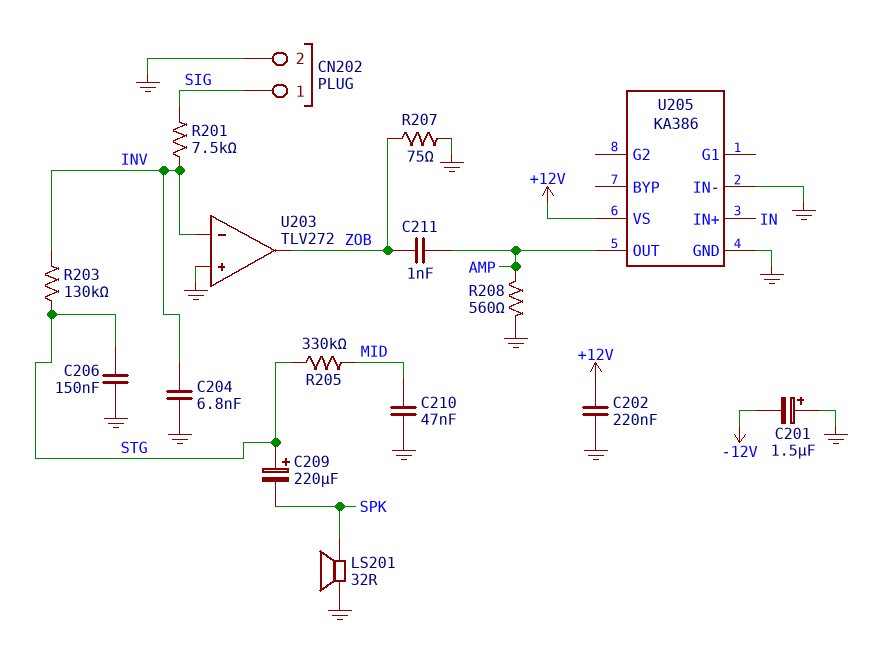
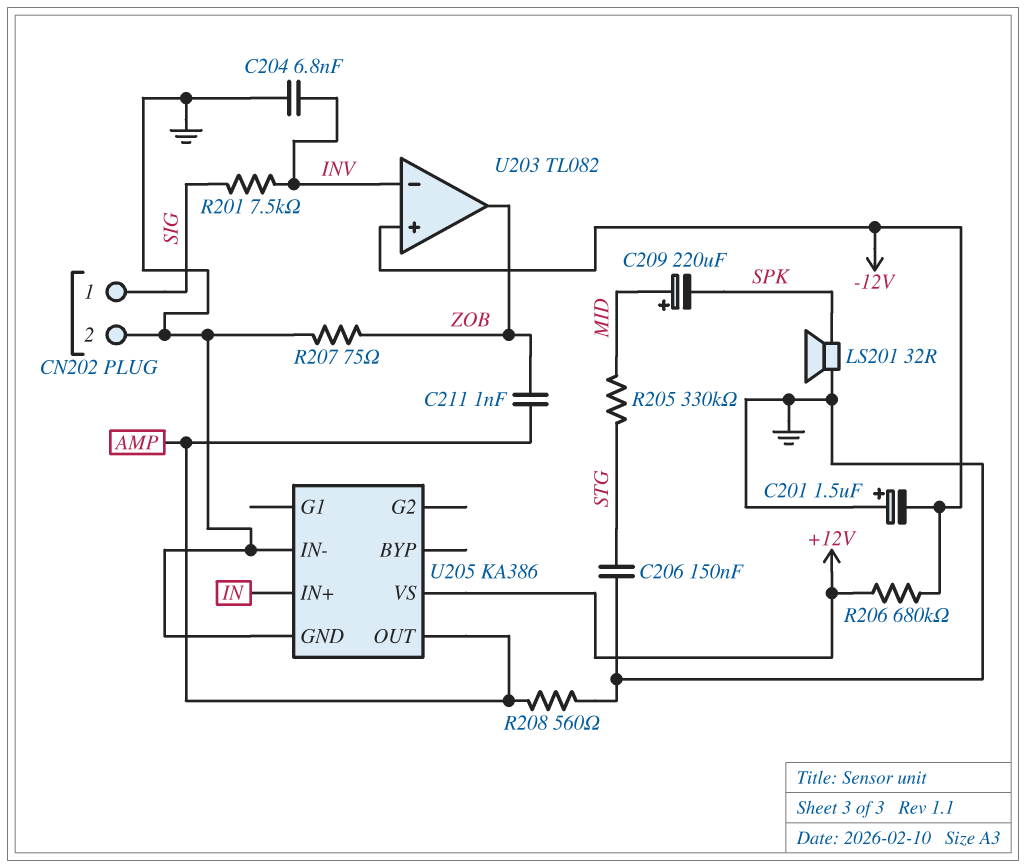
C202: 220nF (+12V, GND) -> none
C209: 220uF (plus STG, minus SPK) -> 220uF (plus MID, minus SPK)
C210: 47nF (GND, MID) -> none
R203: 130k (INV, STG) -> none
R206: none -> 680k (+12V, -12V)
U203: TLV272 -> TL082
U203 pin in+: GND -> -12V

